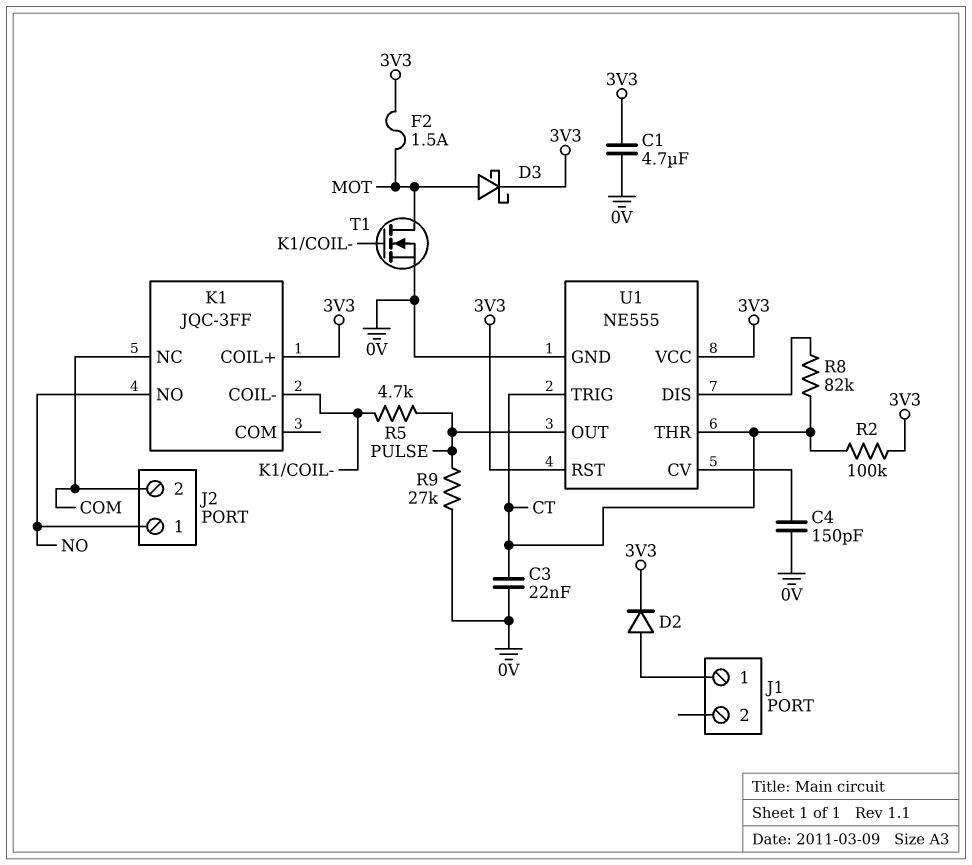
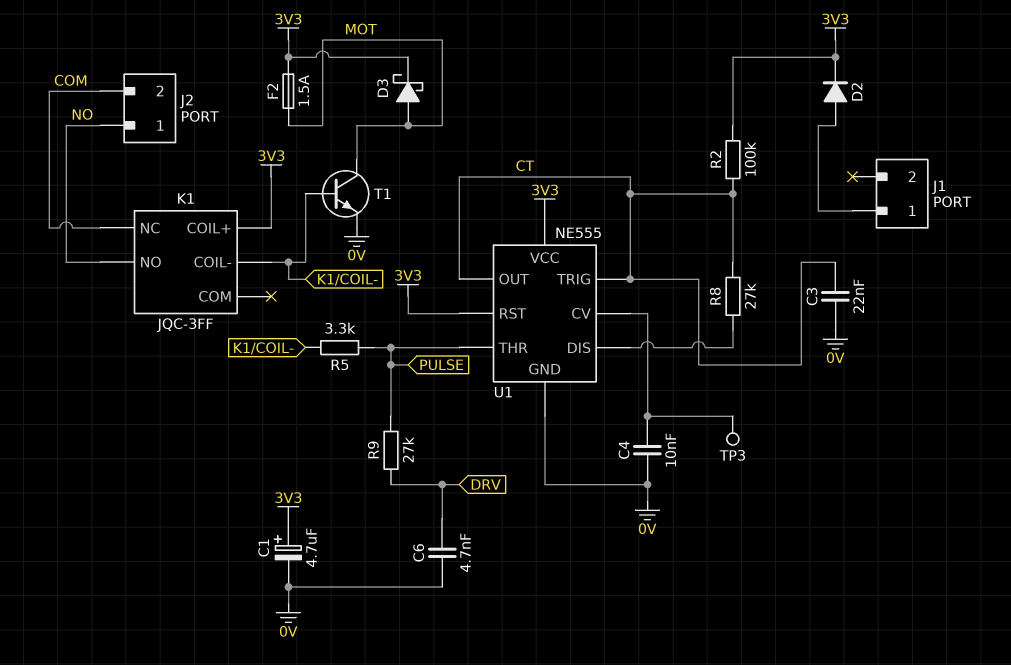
C1: 4.7uF (0V, 3V3) -> 4.7uF (plus 3V3, minus 0V)
C4: 150pF (0V, U1/CV) -> 10nF (0V, U1/CV)
C6: none -> 4.7nF (0V, DRV)
R5: 4.7k (K1/COIL-, PULSE) -> 3.3k (K1/COIL-, PULSE)
R8: 82k (CT, U1/DIS) -> 27k (CT, U1/DIS)
R9: 27k (0V, PULSE) -> 27k (DRV, PULSE)
T1: NMOS (G K1/COIL-, D MOT, S 0V) -> NPN (B K1/COIL-, C MOT, E 0V)
TP3: none -> test point (U1/CV)
U1 pin OUT: PULSE -> CT
U1 pin THR: CT -> PULSE

